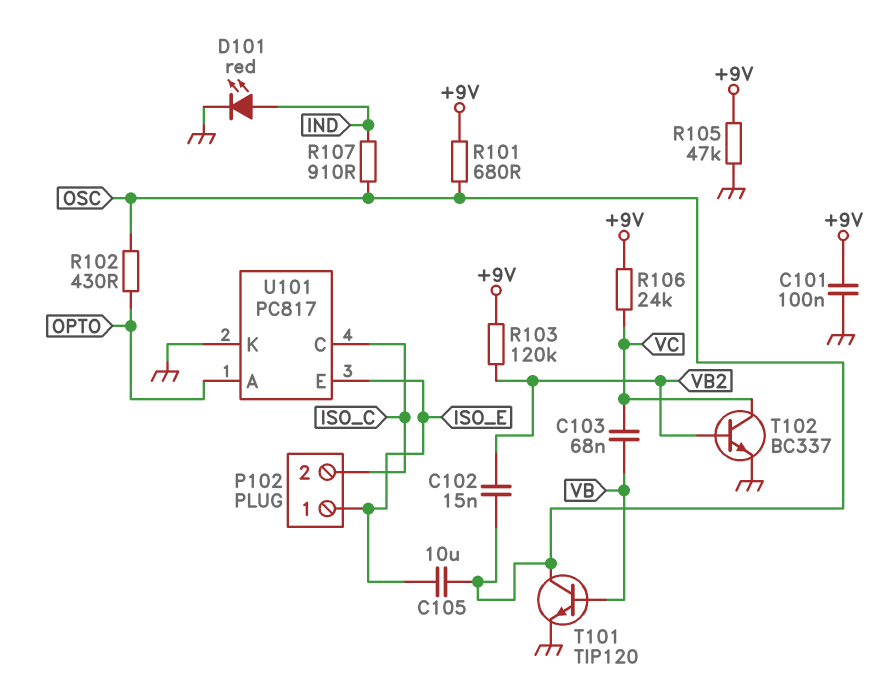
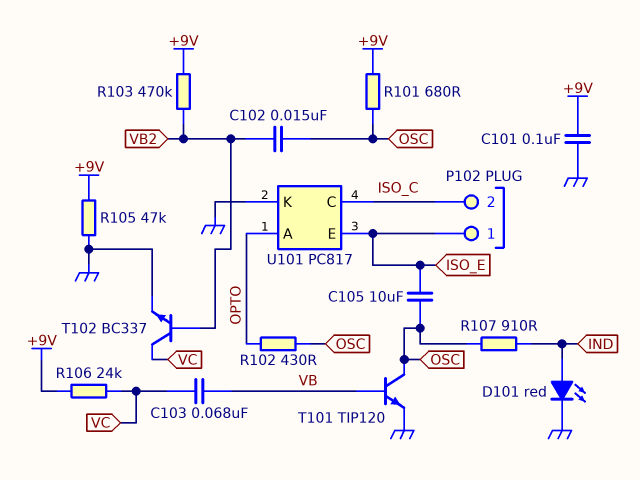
R103: 120k (+9V, VB2) -> 470k (+9V, VB2)

